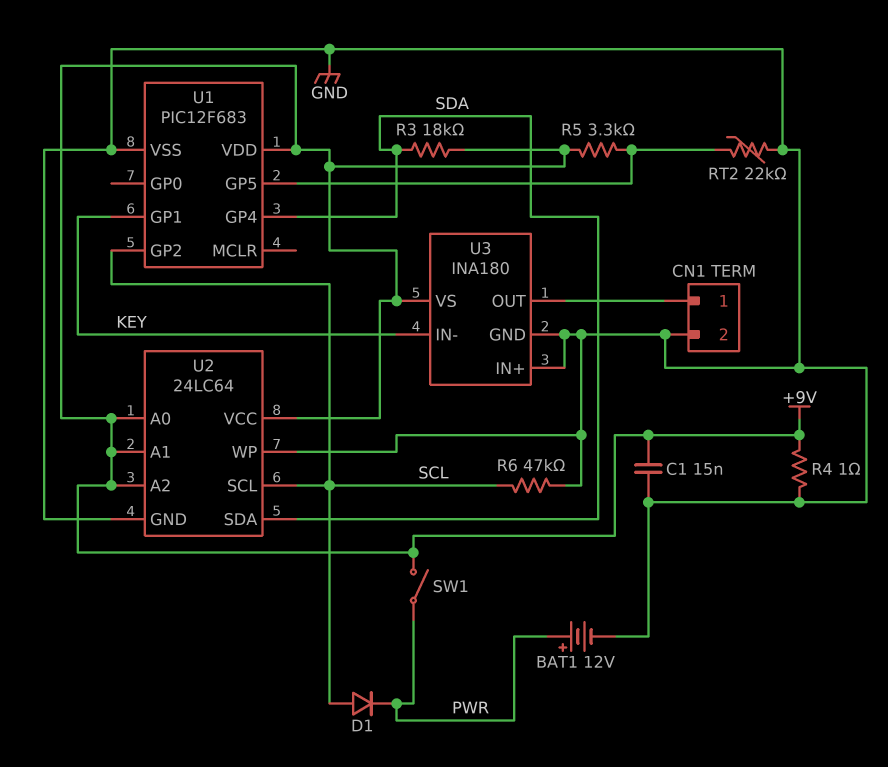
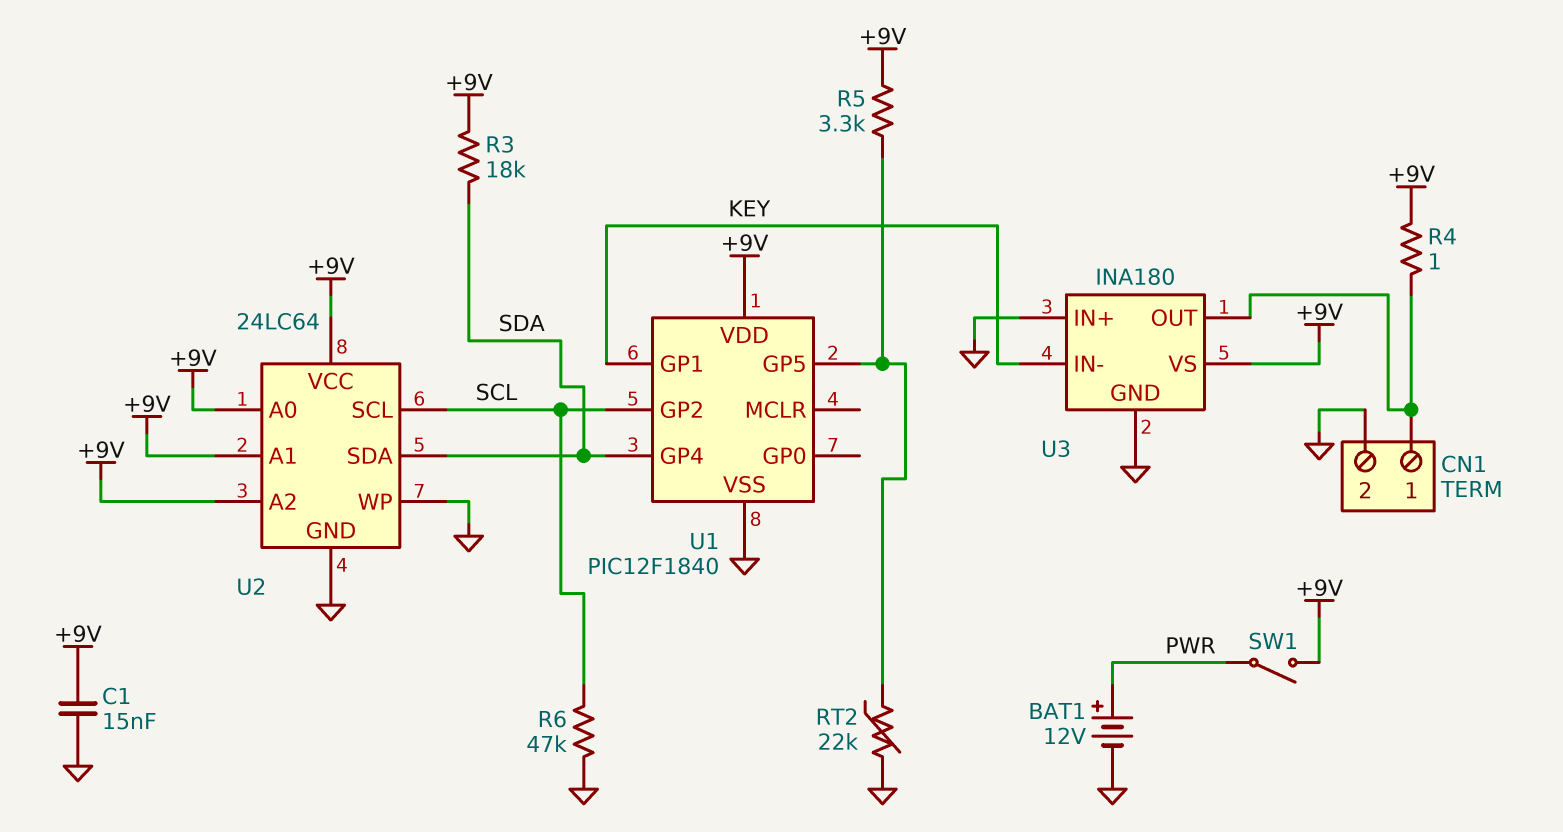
D1: diode (A SCL, K PWR) -> none
R4: 1 (+9V, GND) -> 1 (+9V, CN1/1)
U1: PIC12F683 -> PIC12F1840

